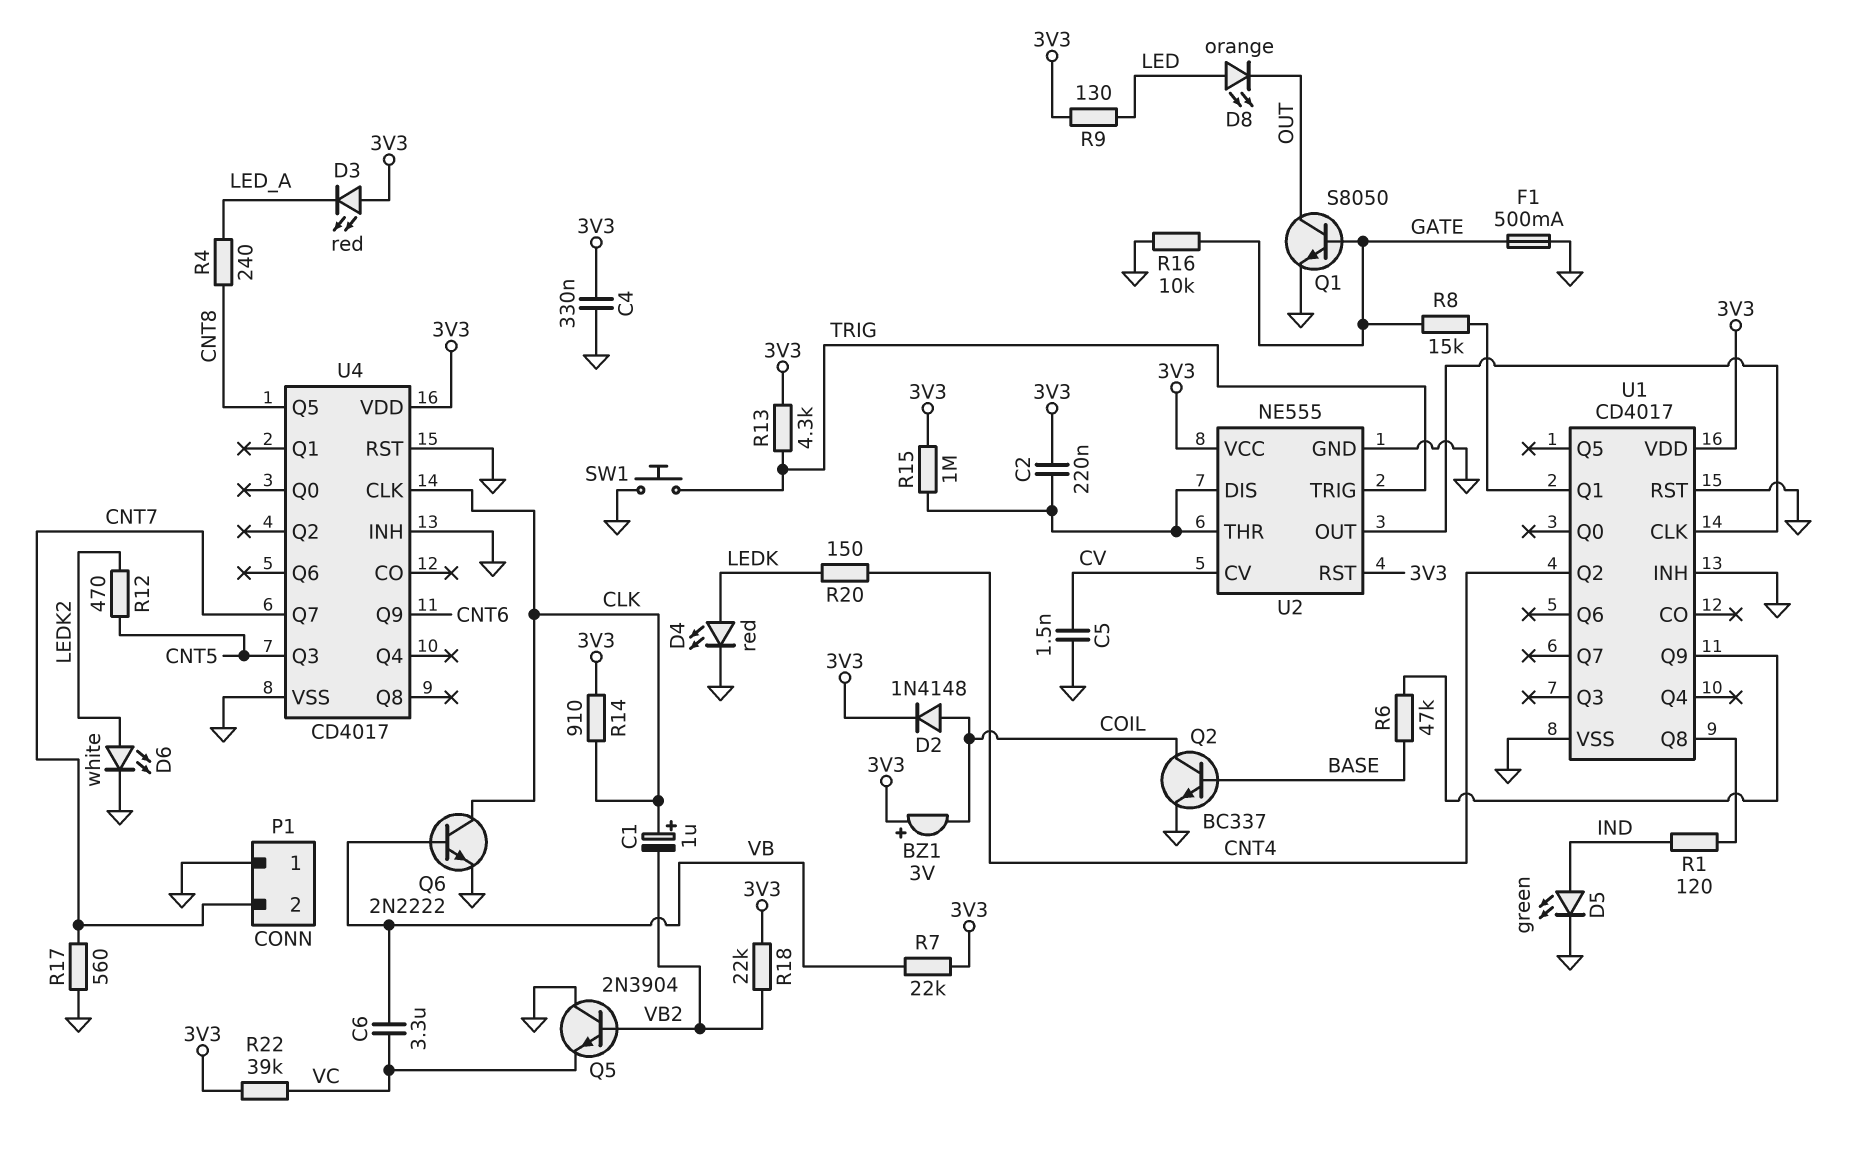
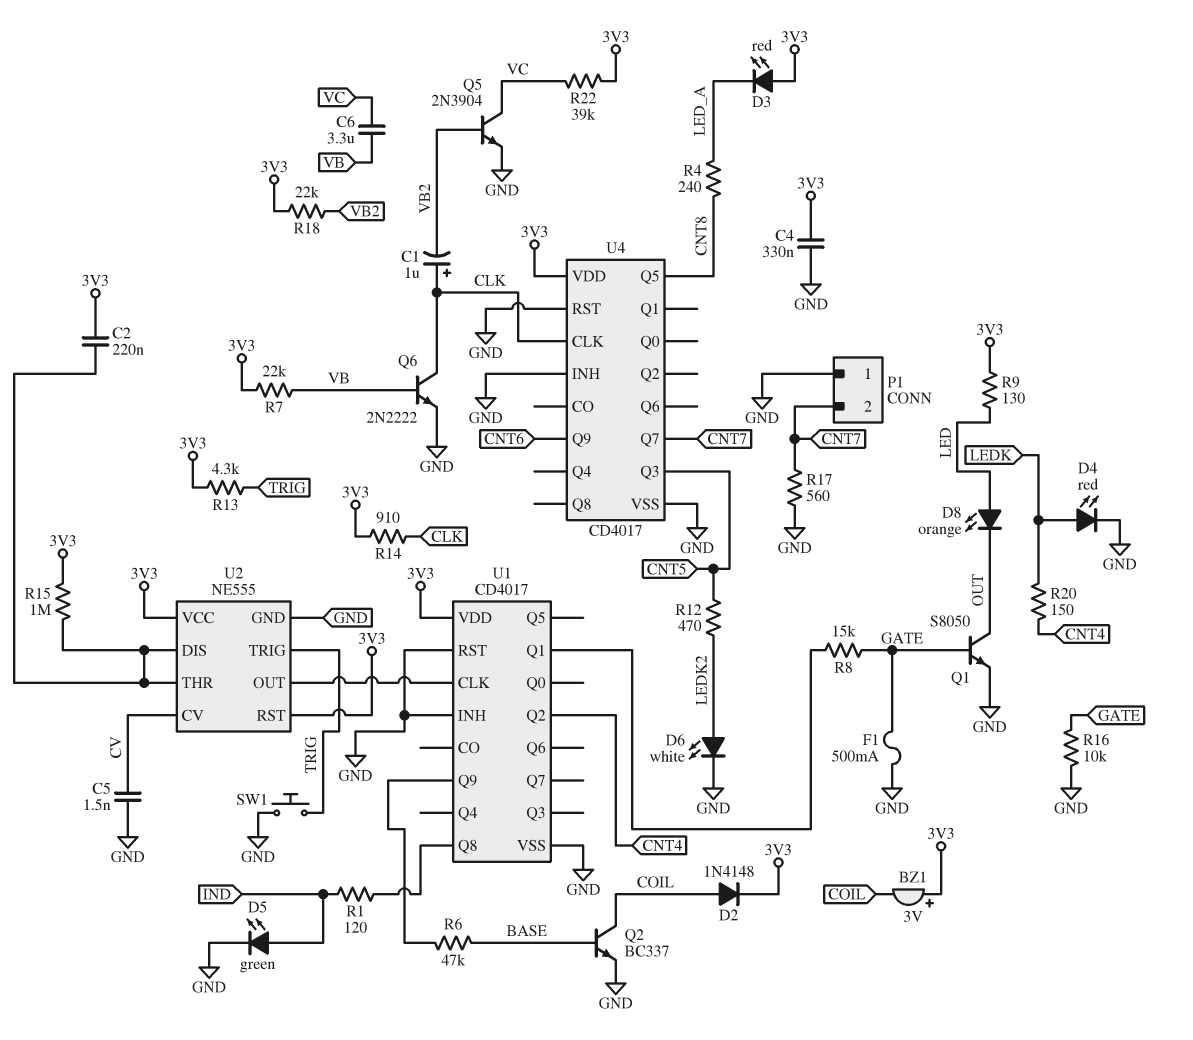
Q5: NPN 2N3904 (B VB2, C GND, E VC) -> NPN 2N3904 (B VB2, C VC, E GND)

